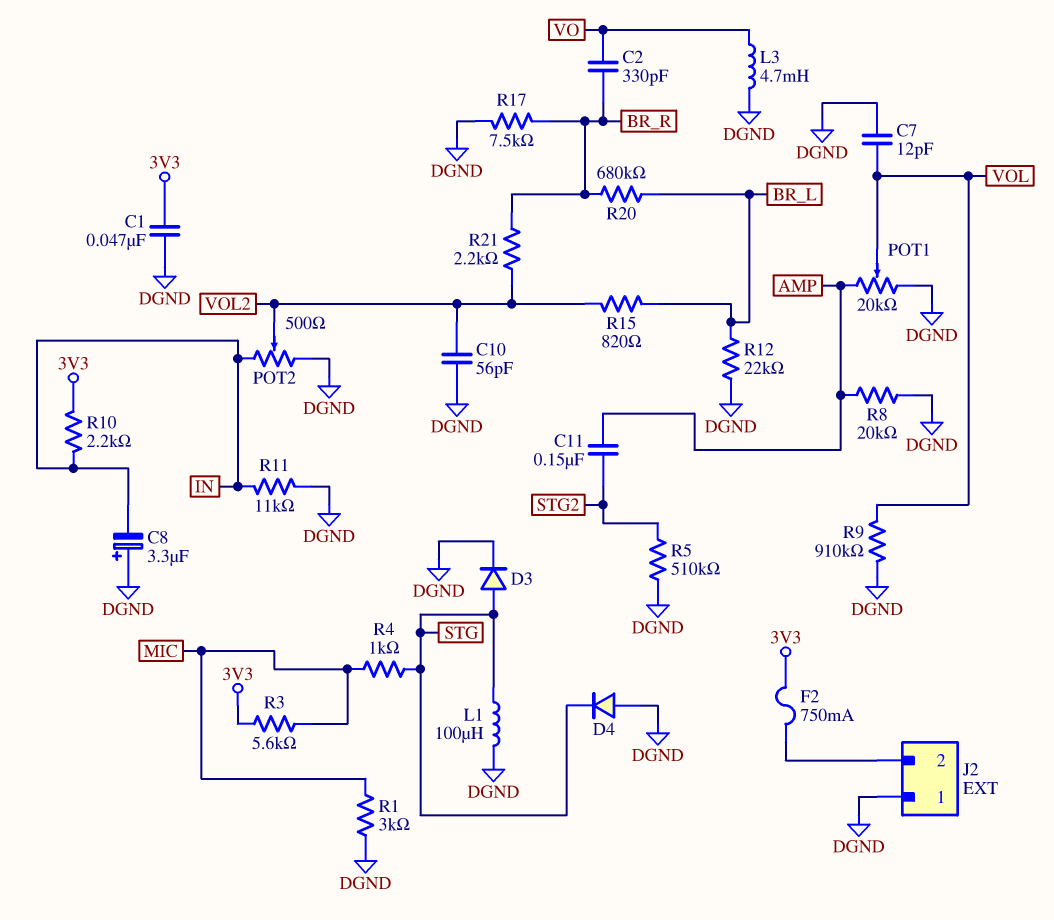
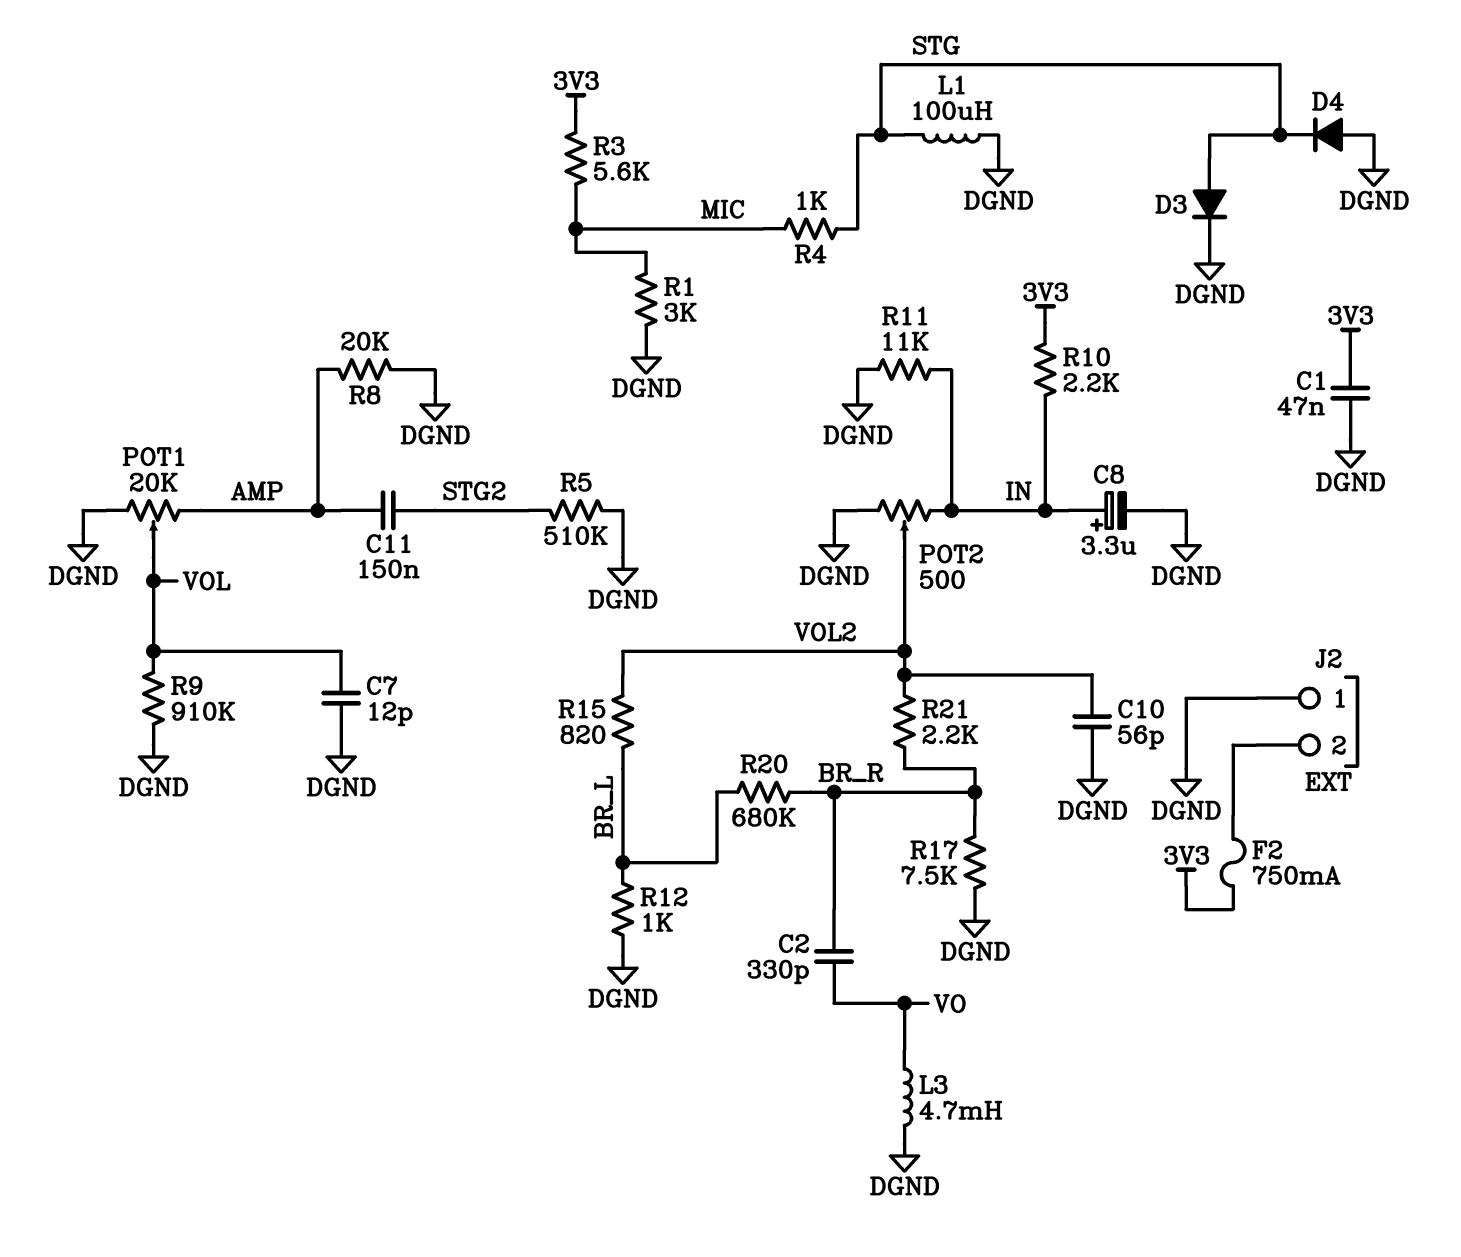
C8: 3.3uF (plus DGND, minus IN) -> 3.3uF (plus IN, minus DGND)
R12: 22k (BR_L, DGND) -> 1k (BR_L, DGND)

